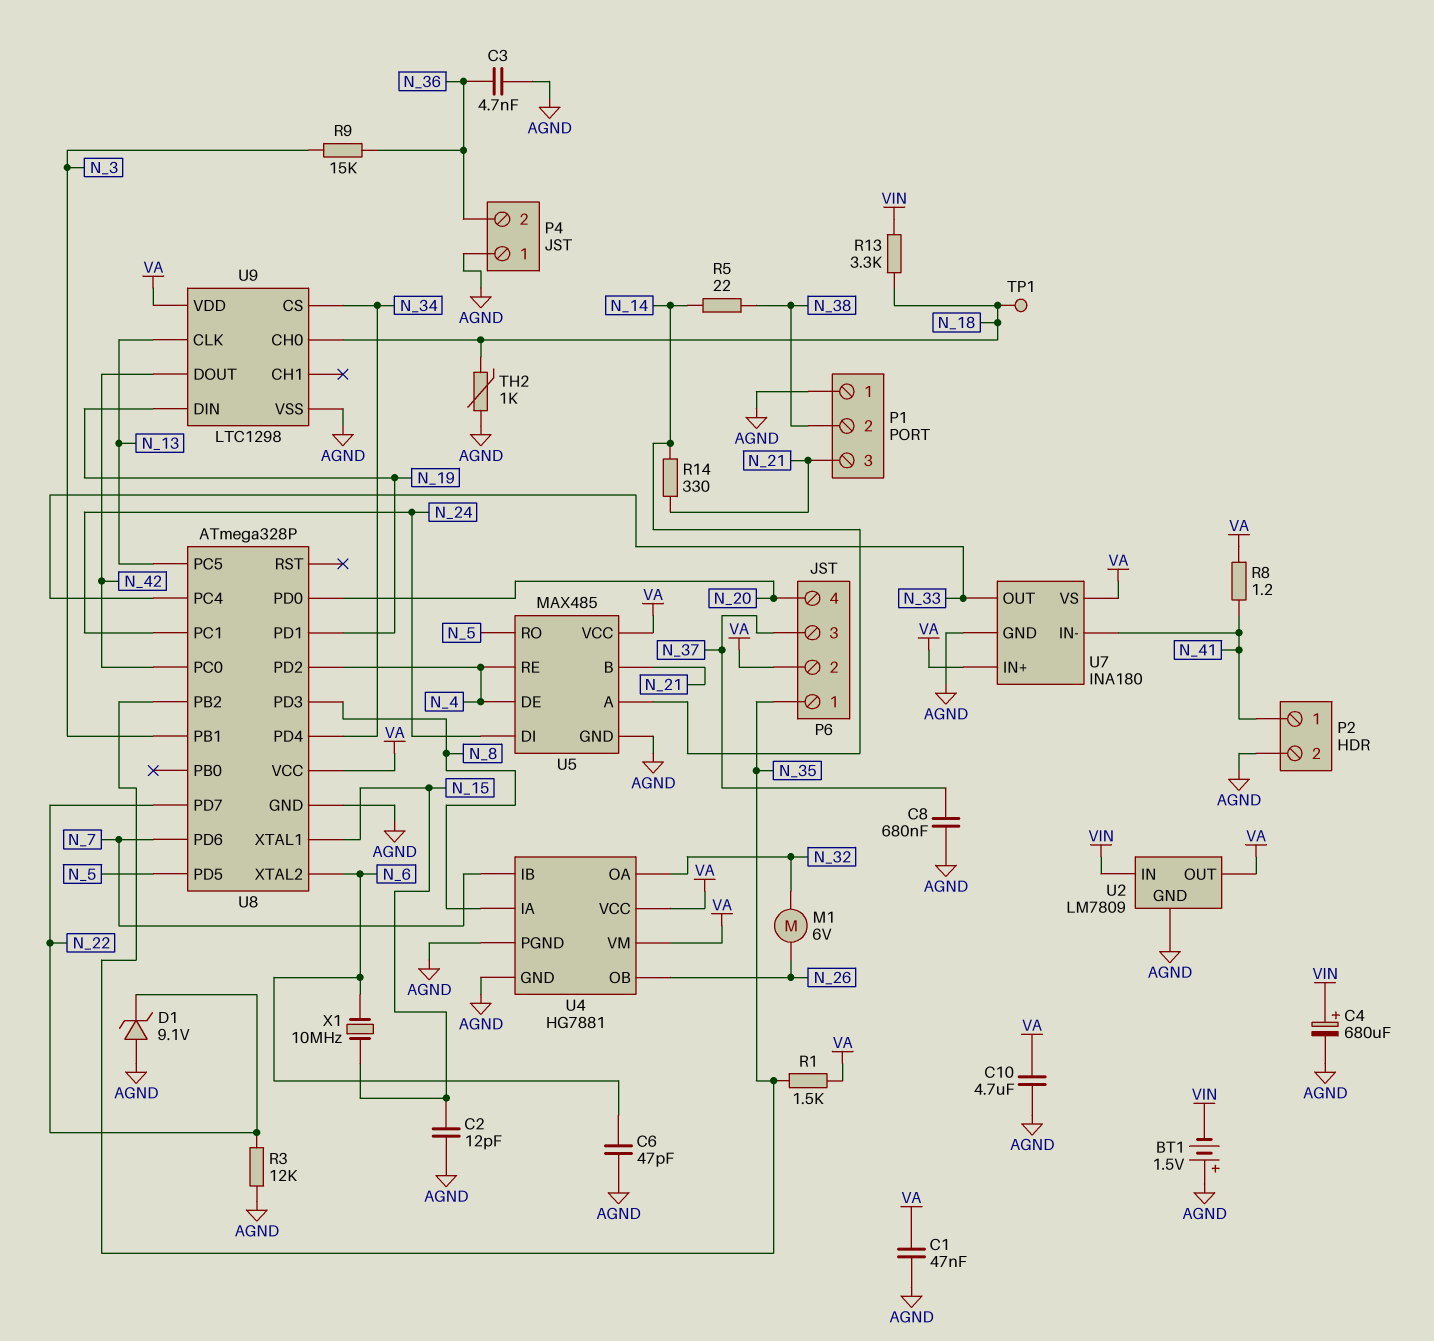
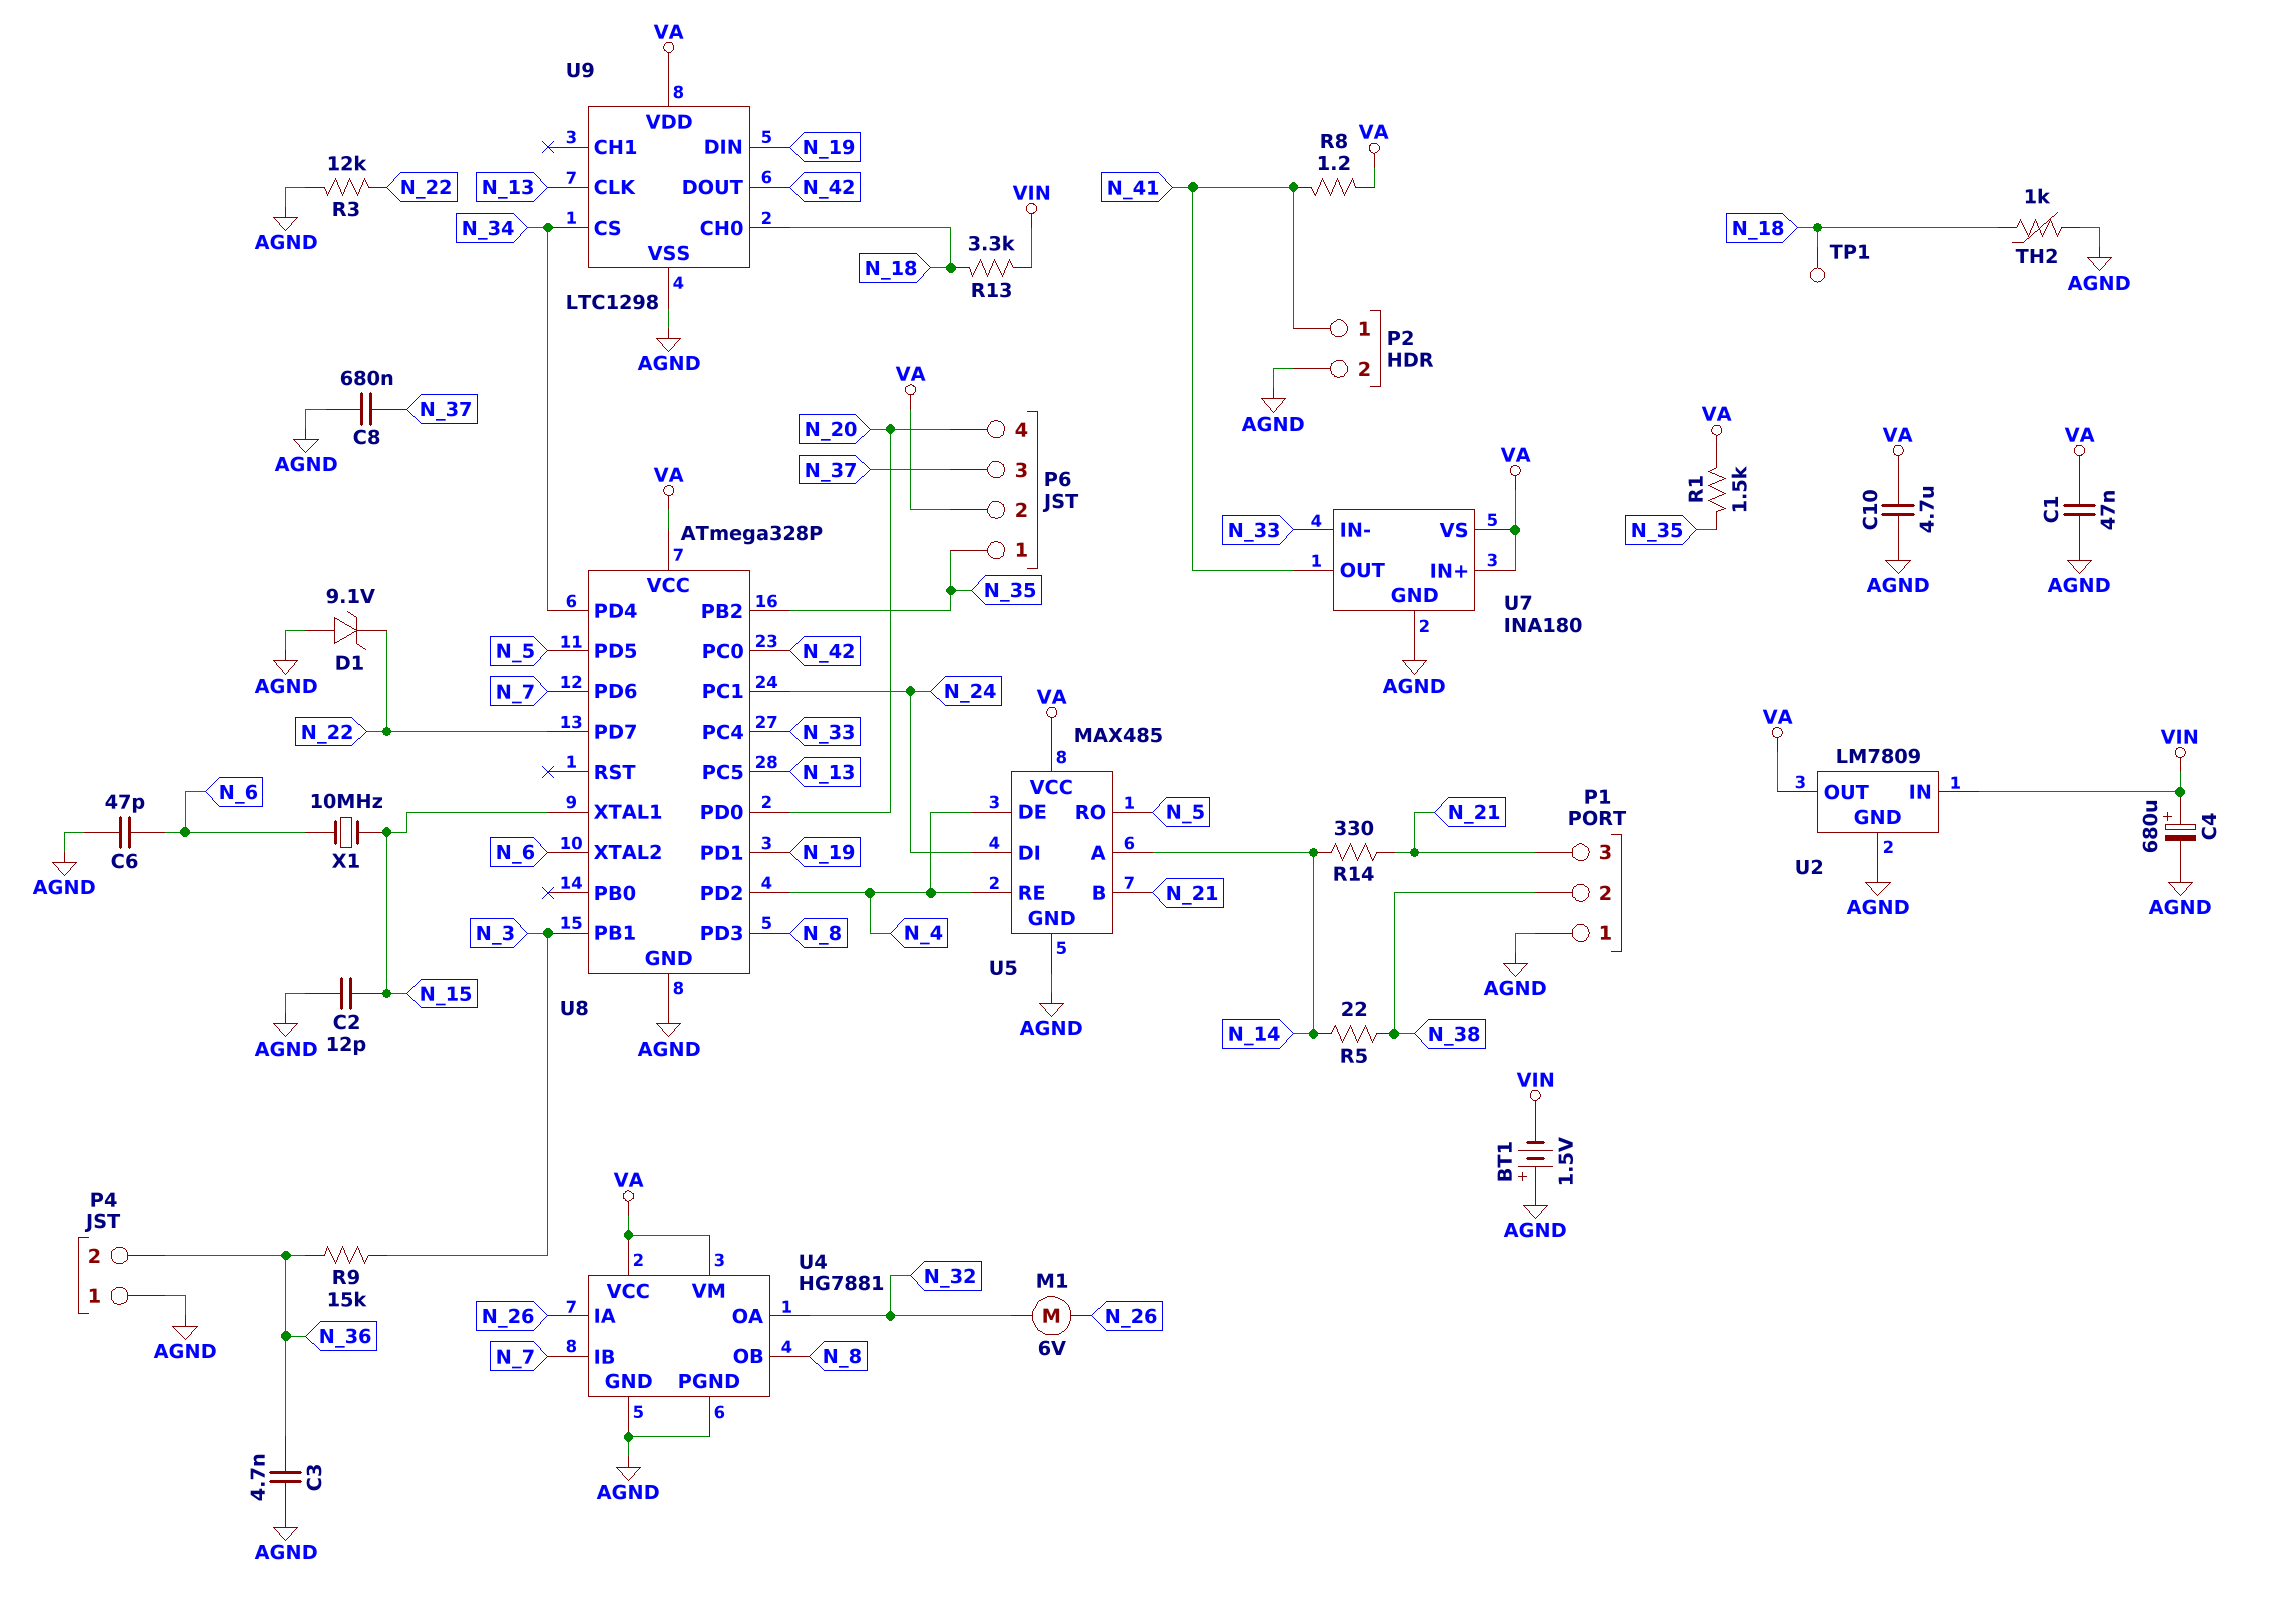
U4 pin IA: N_8 -> N_26
U4 pin OB: N_26 -> N_8
U7 pin IN-: N_41 -> N_33
U7 pin OUT: N_33 -> N_41

